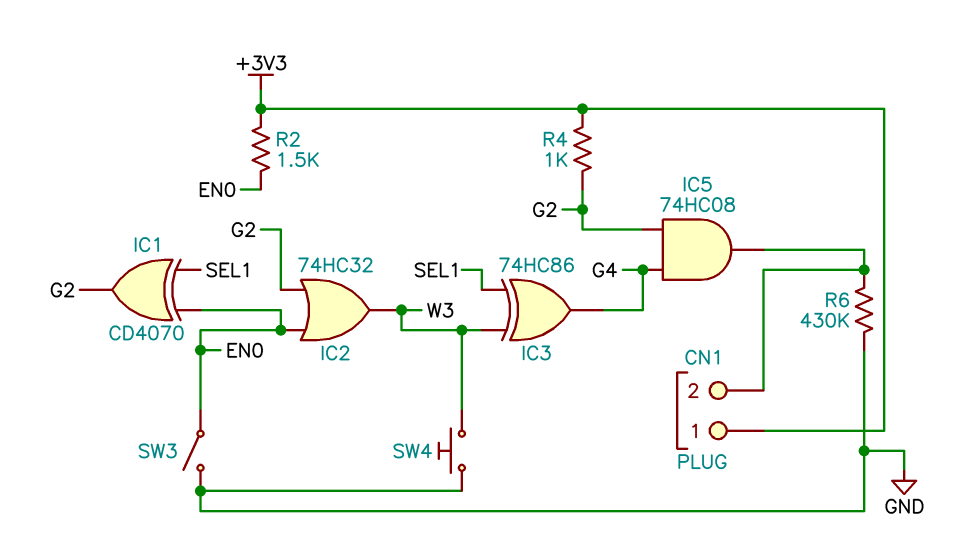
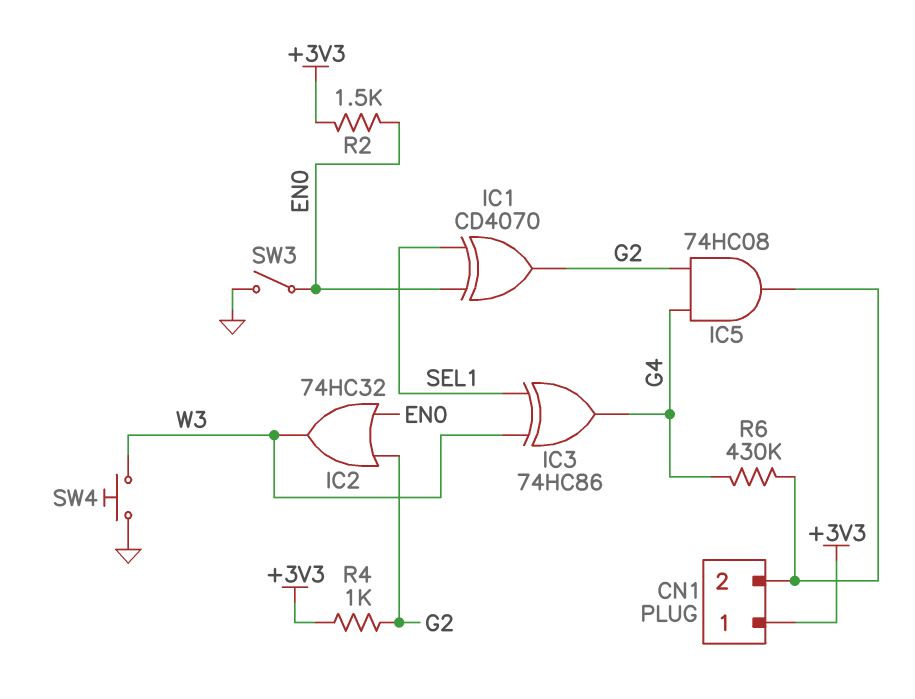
R6: 430k (CN1/2, GND) -> 430k (CN1/2, G4)

